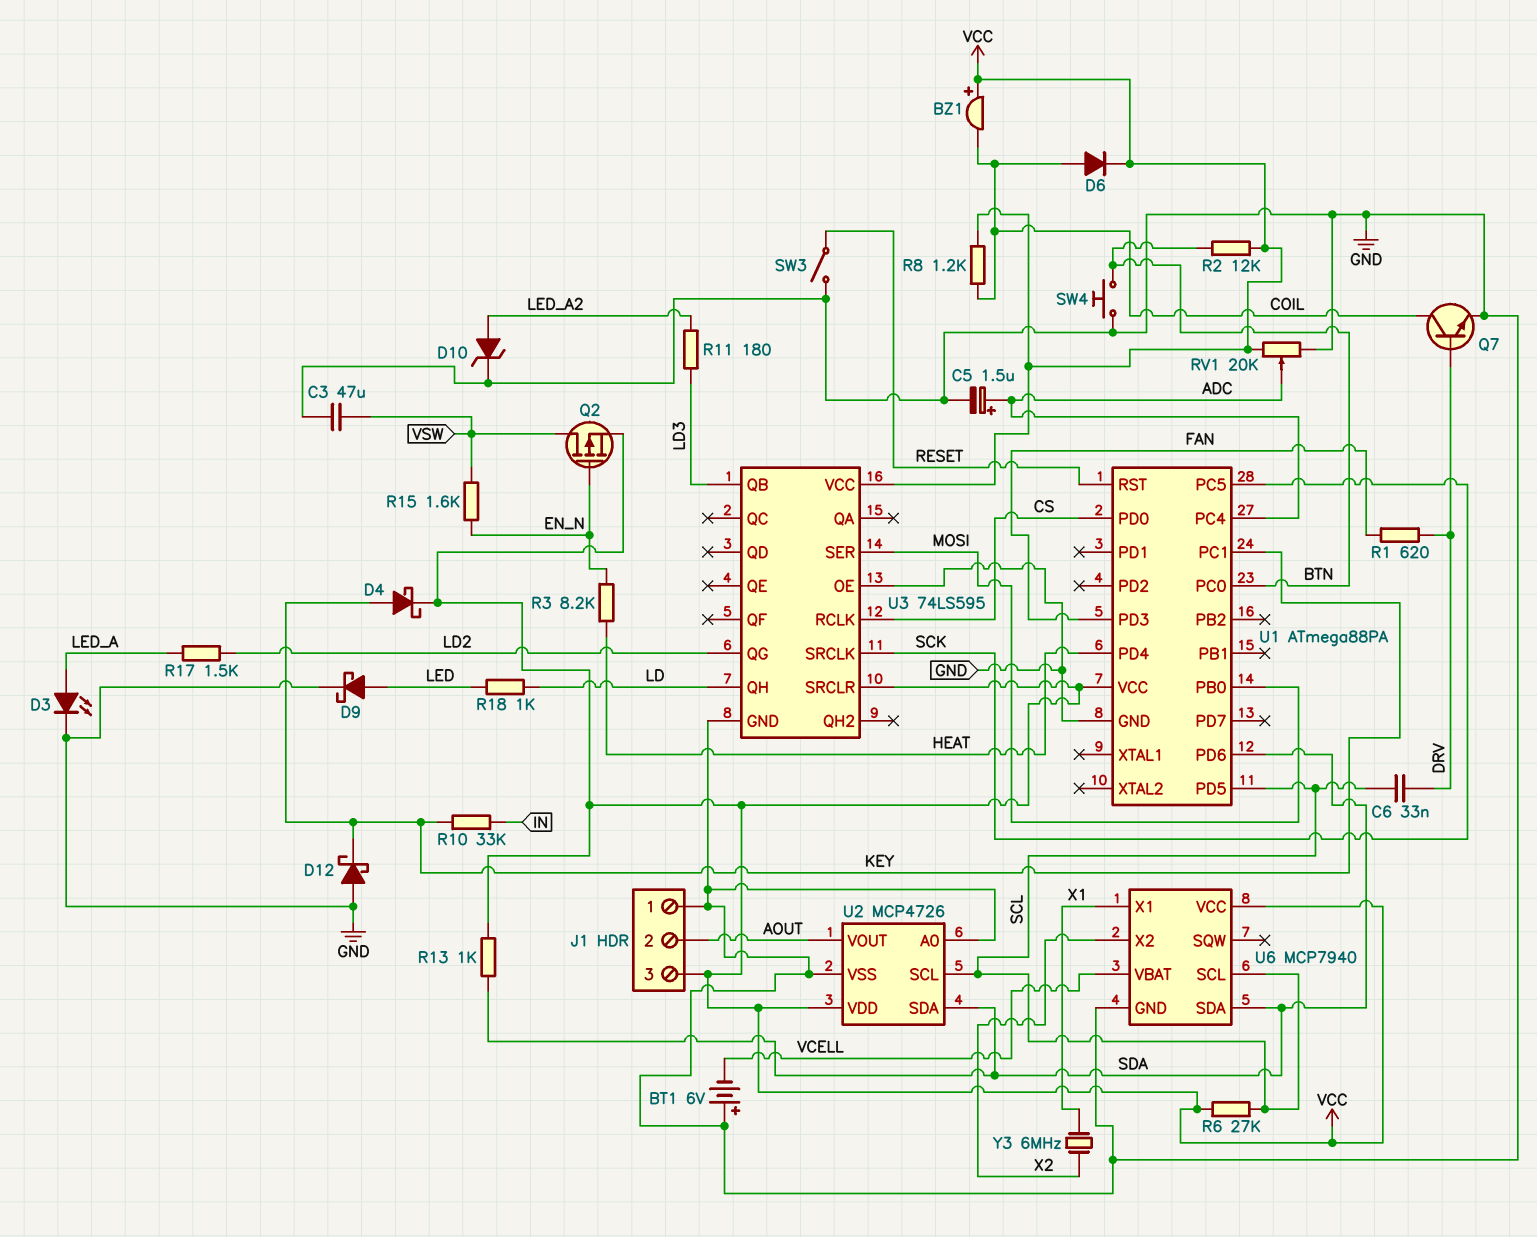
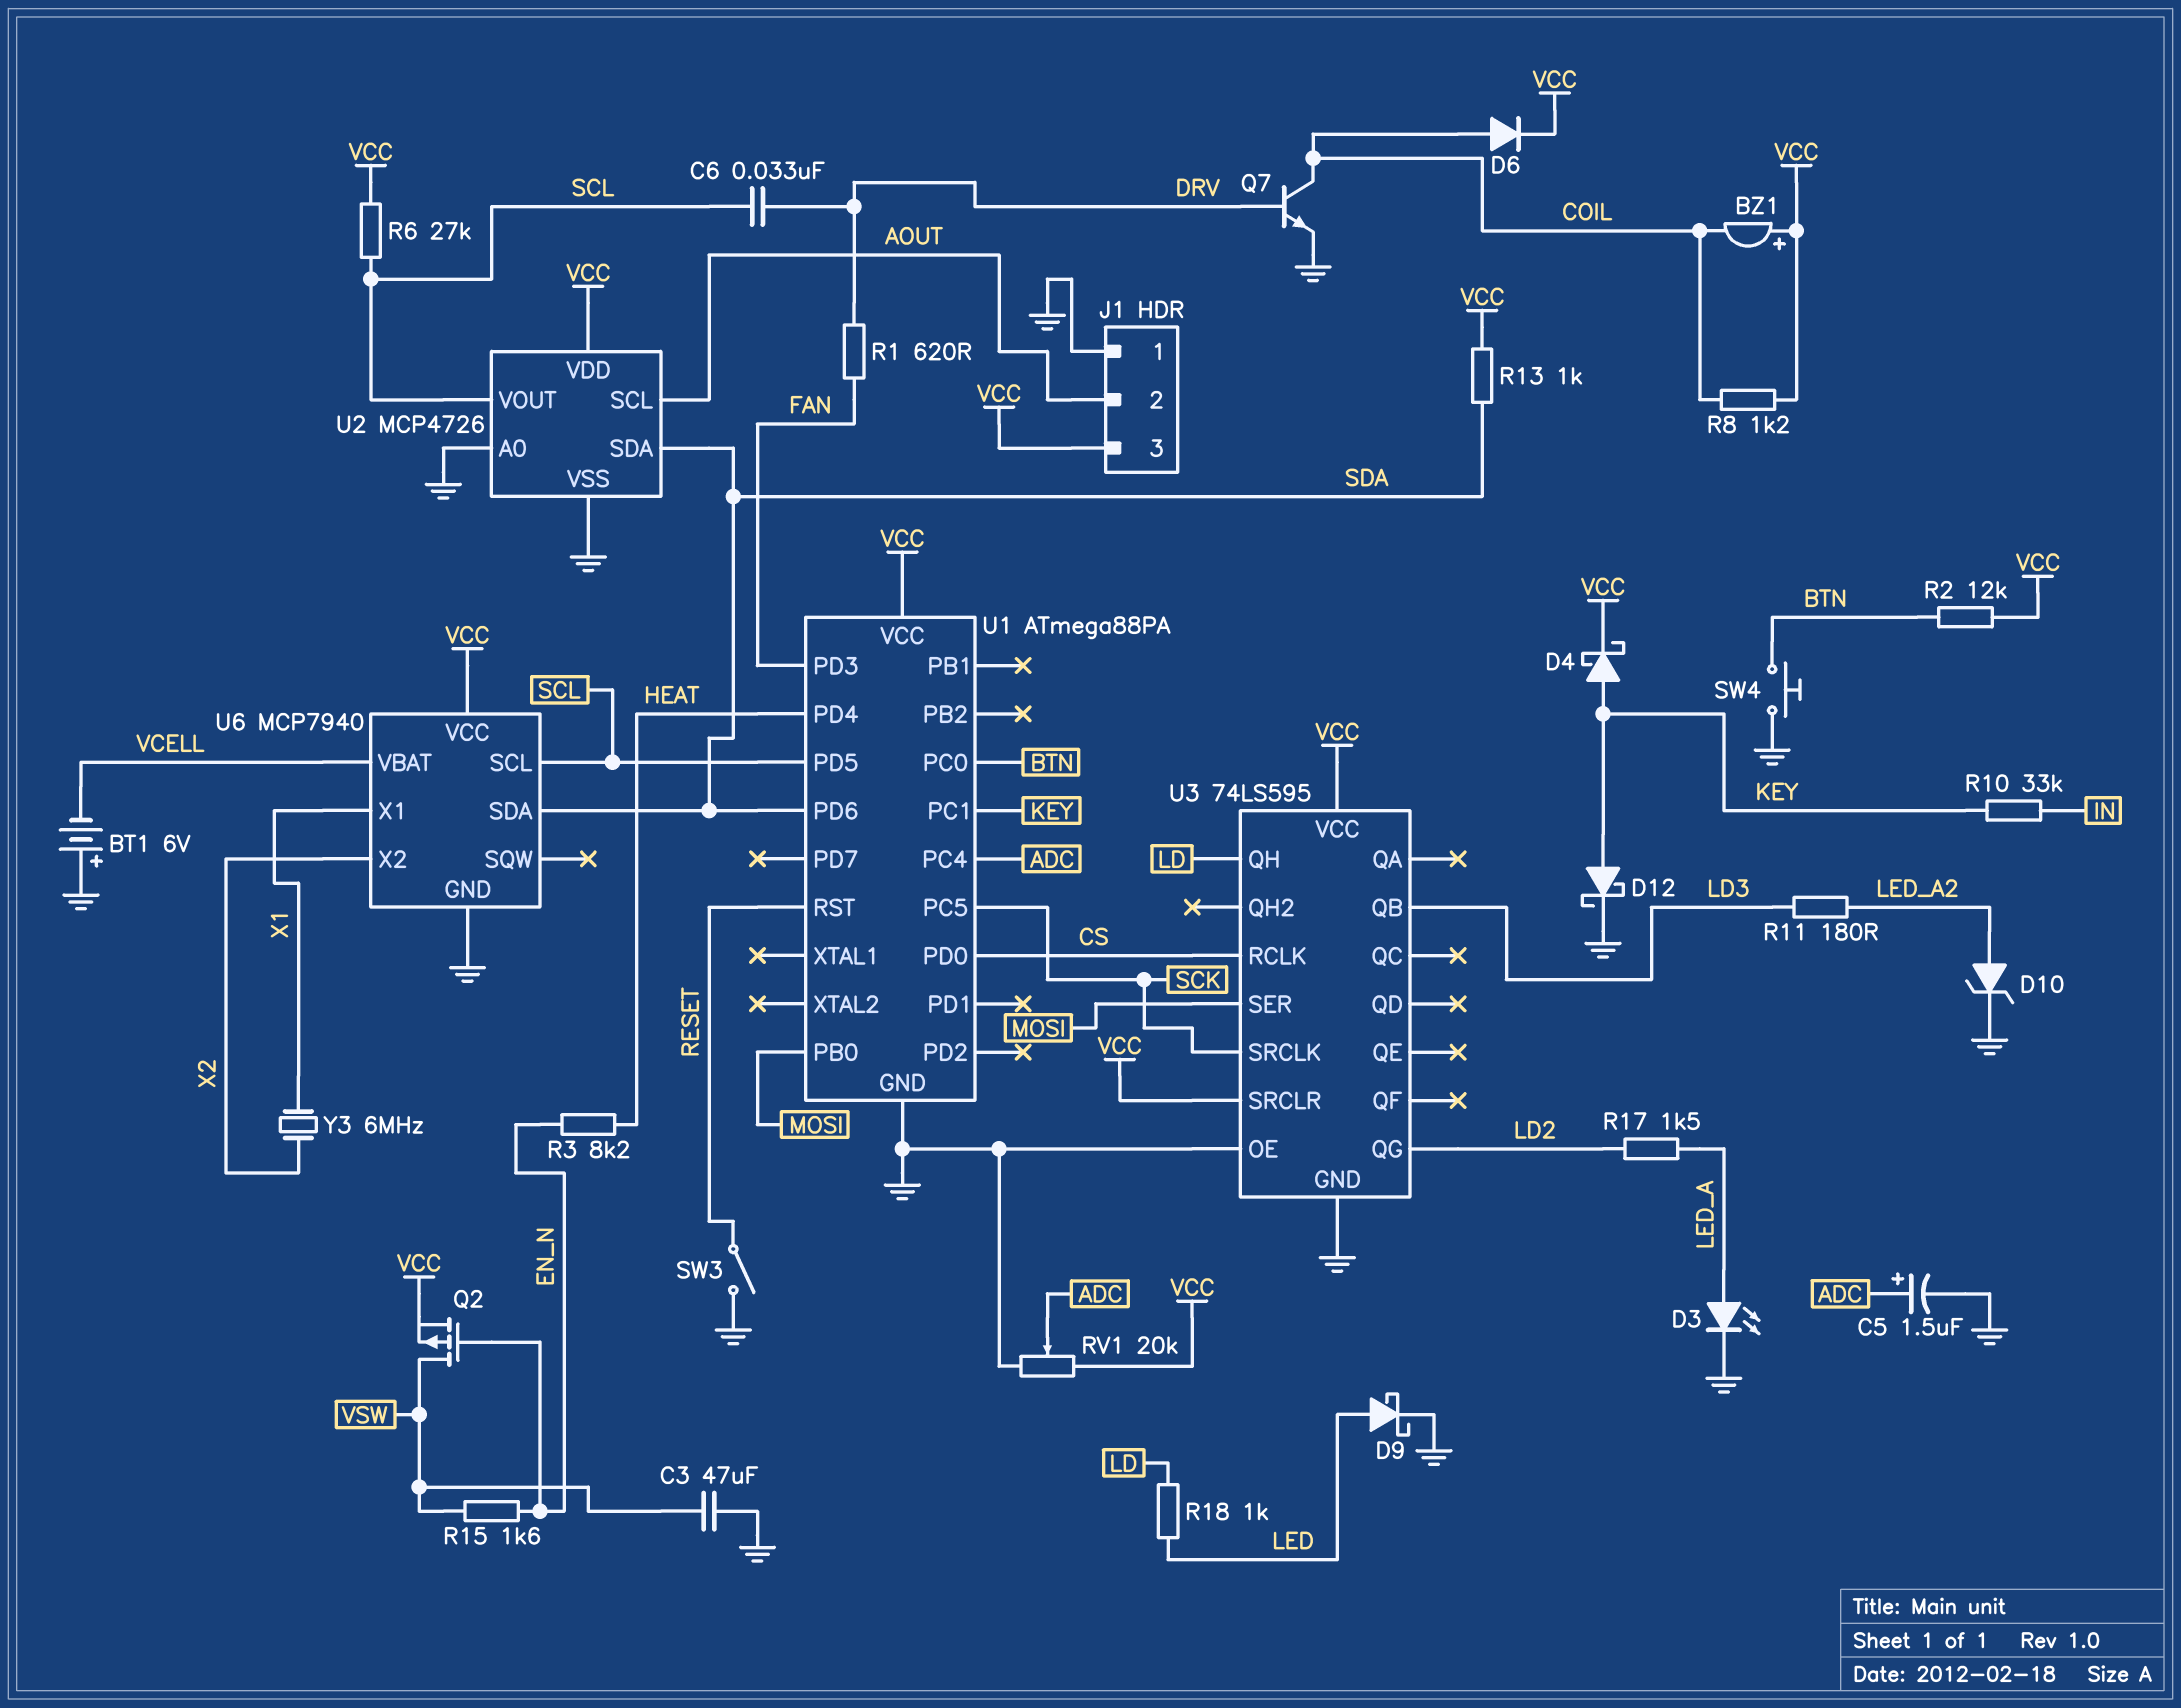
D12: schottky (A GND, K KEY) -> schottky (A KEY, K GND)
U2 pin SCL: SCL -> AOUT
U2 pin VOUT: AOUT -> SCL

